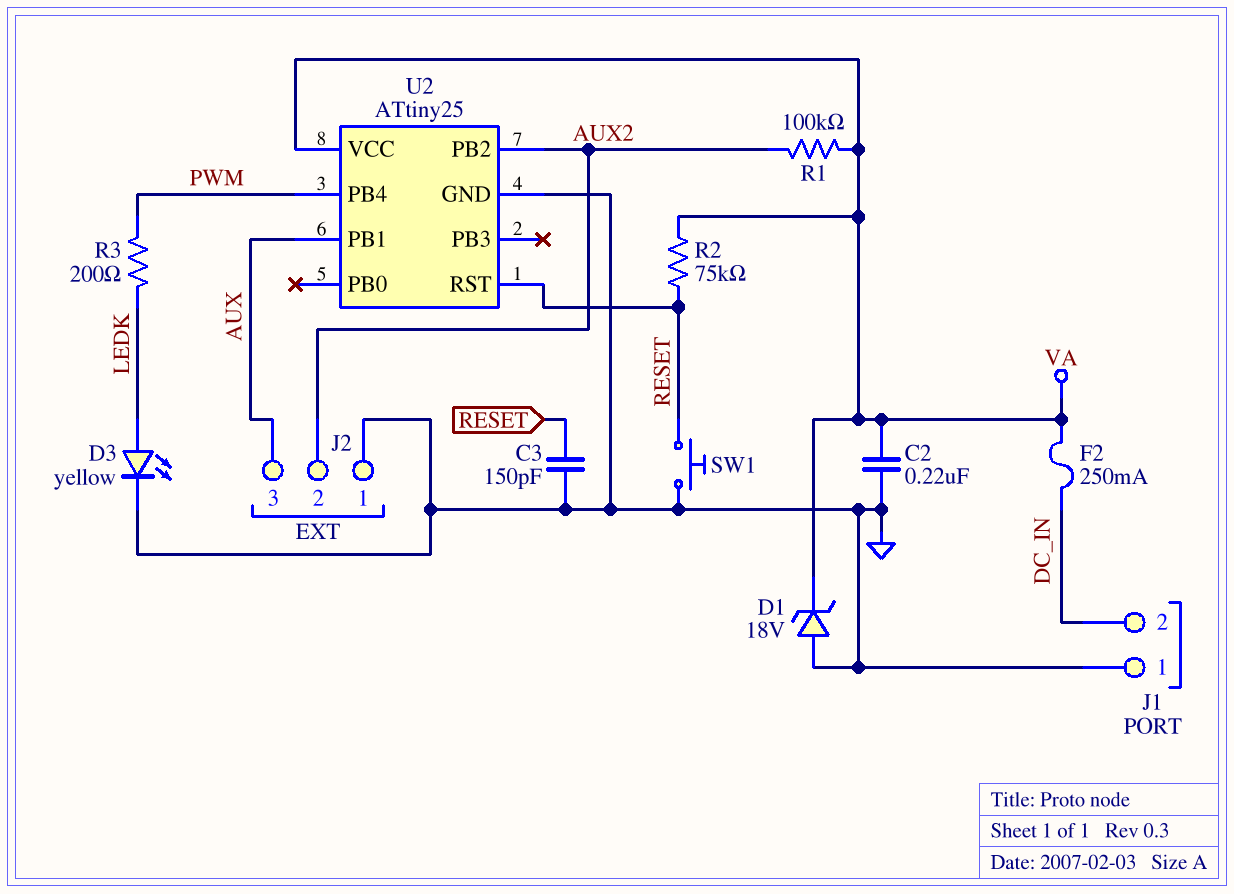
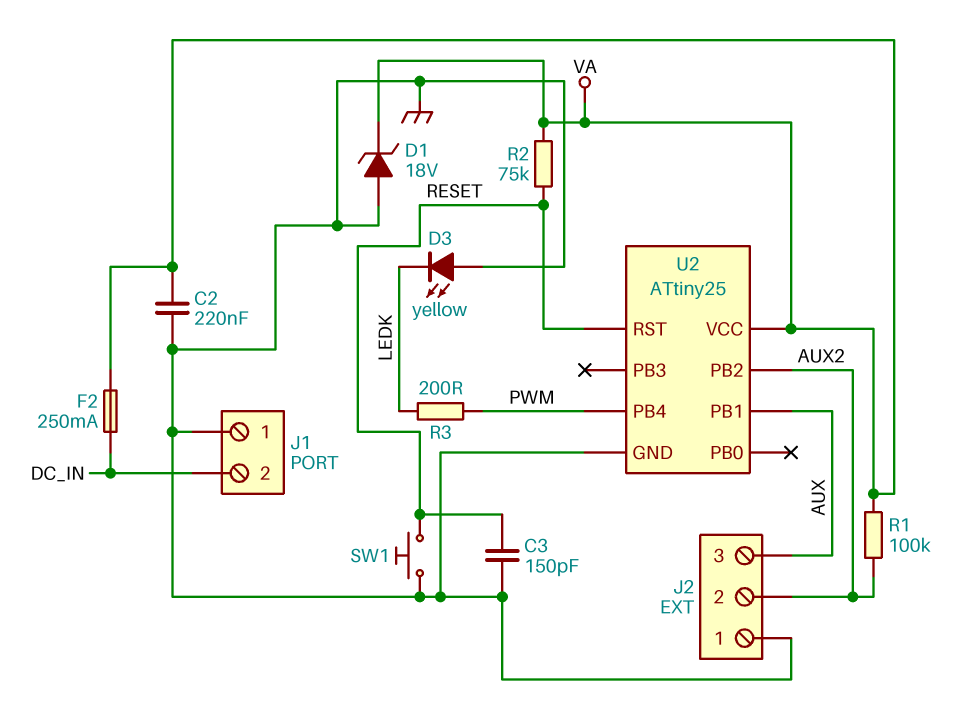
D3: LED yellow (A LEDK, K GND) -> LED yellow (A GND, K LEDK)

